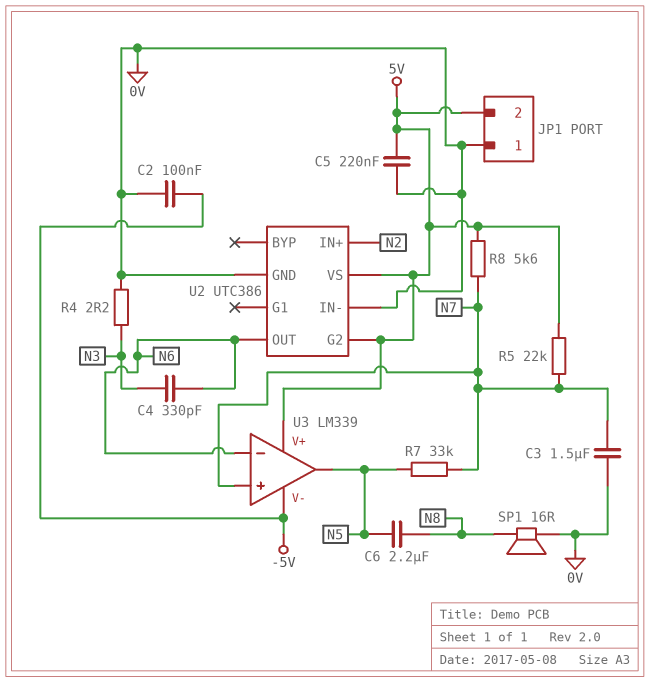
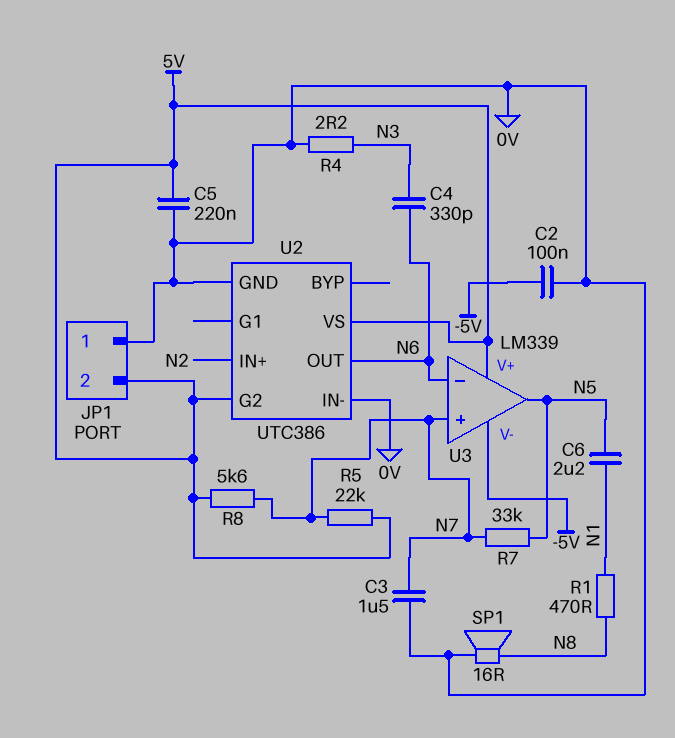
C6: 2.2uF (N5, N8) -> 2.2uF (N1, N5)
R1: none -> 470 (N1, N8)

